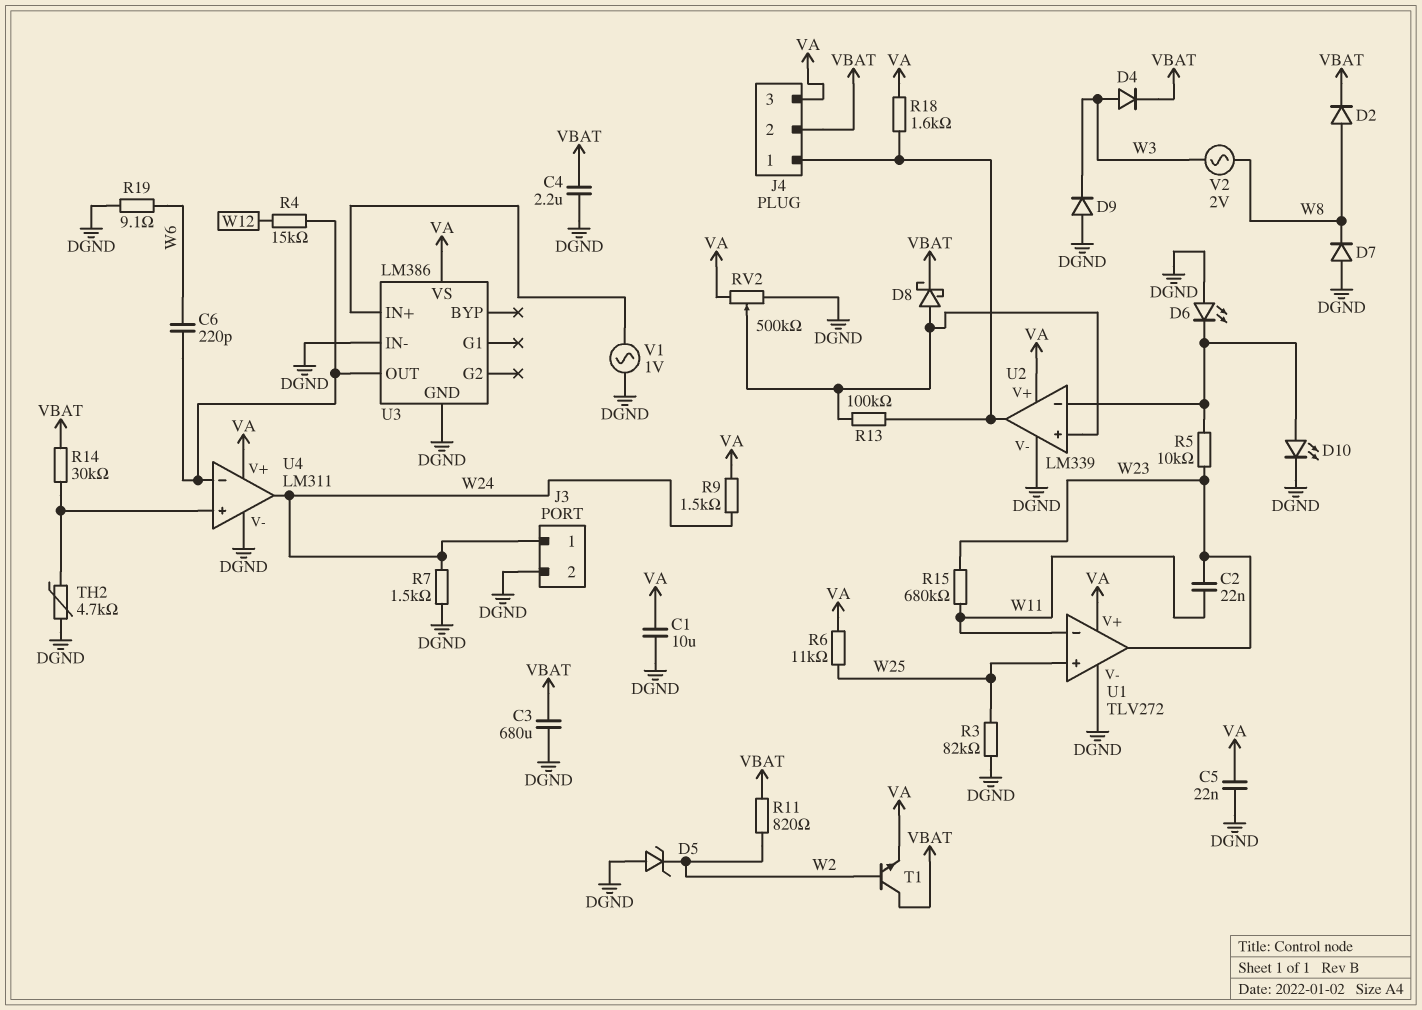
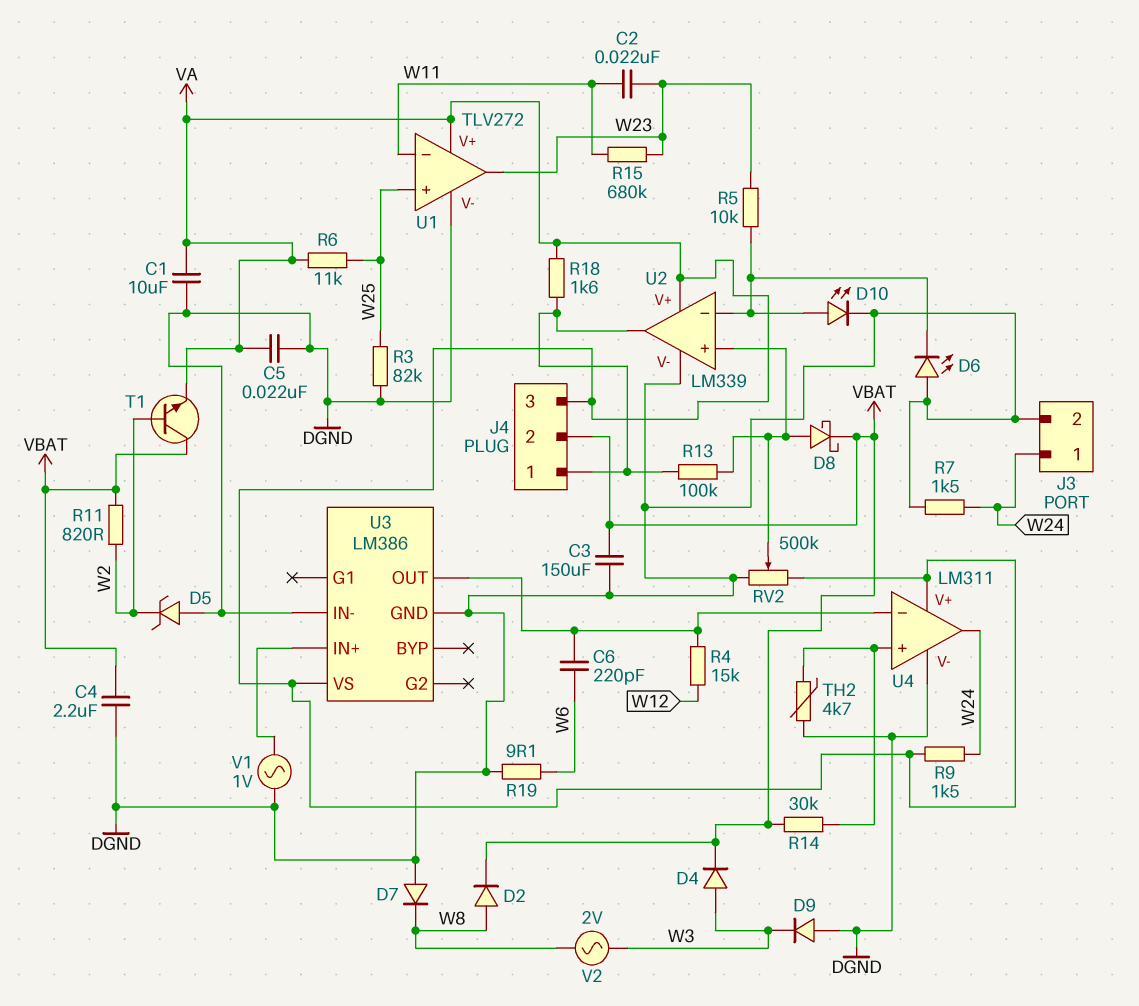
C3: 680uF (DGND, VBAT) -> 150uF (DGND, VBAT)

